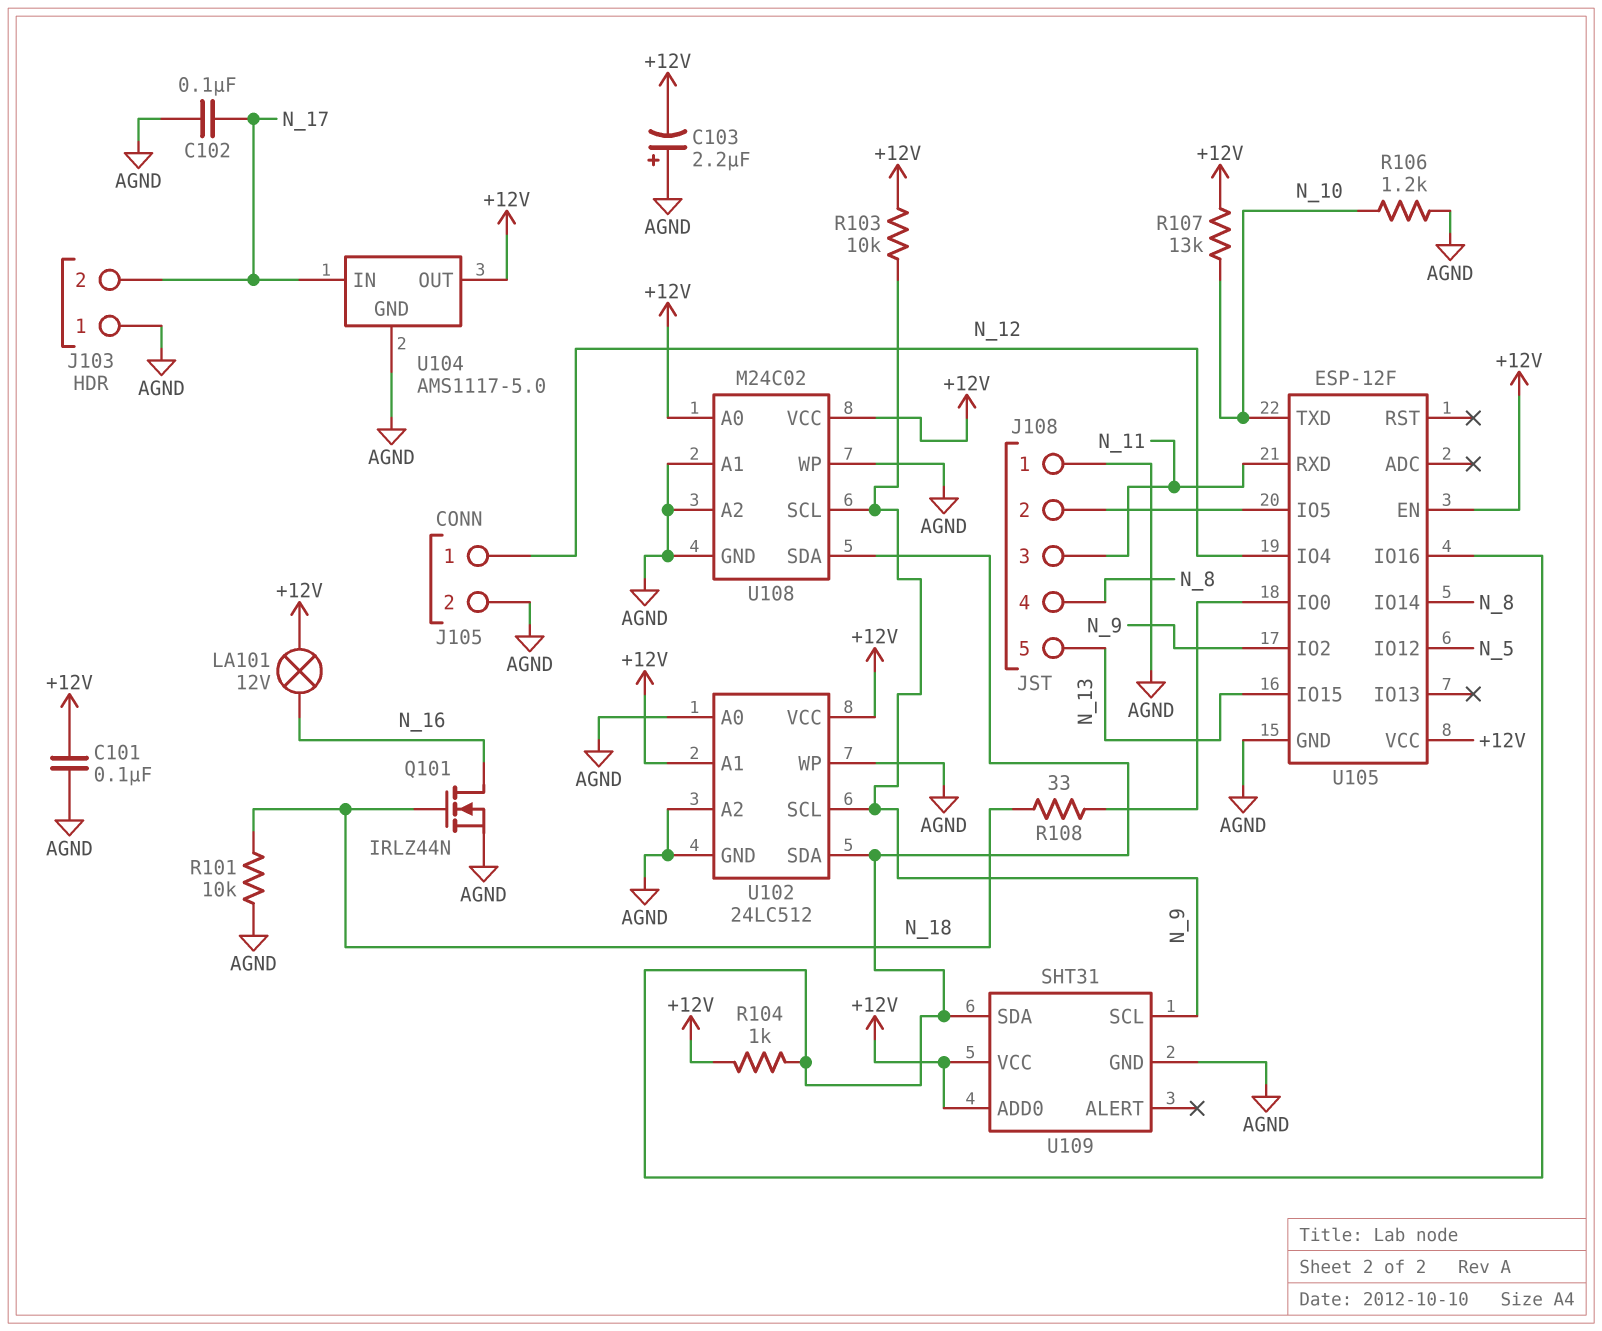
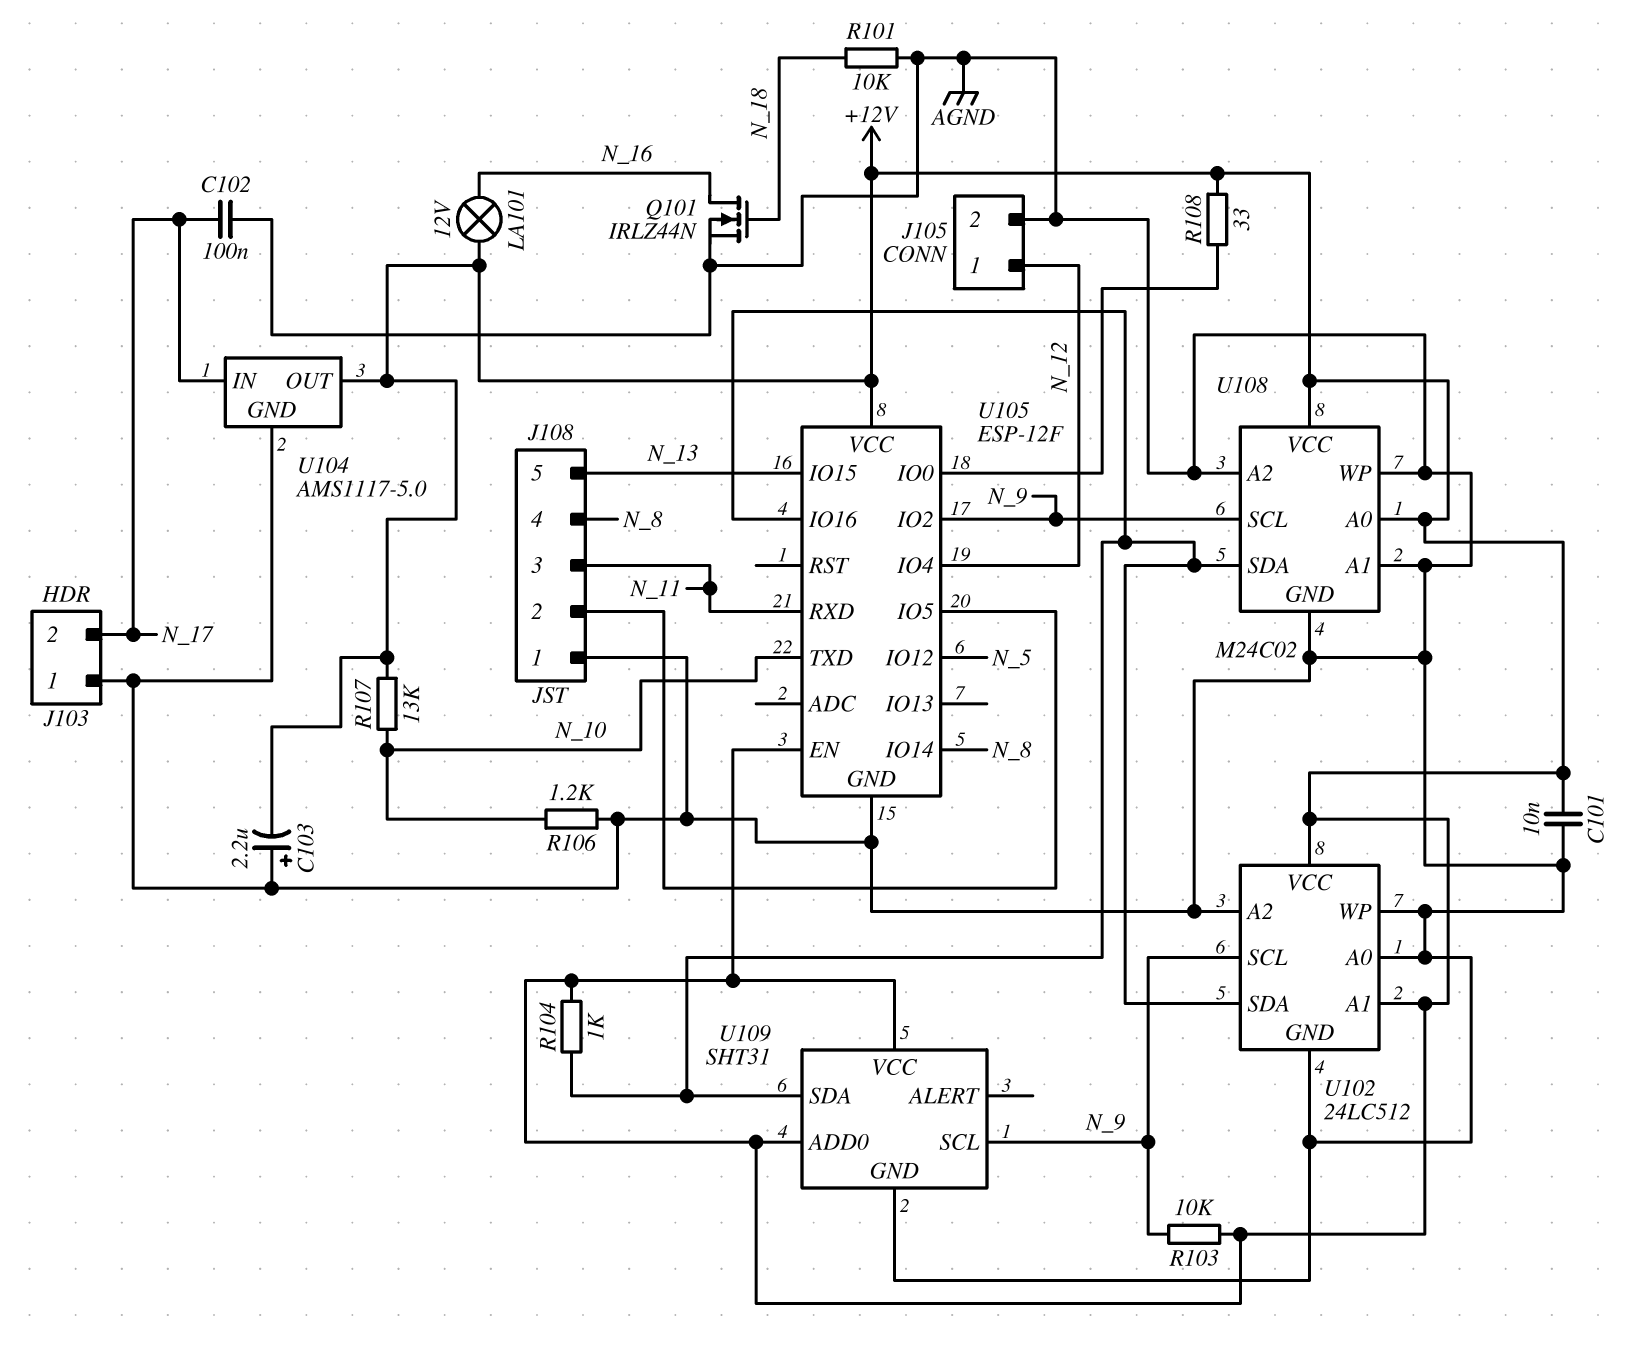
C101: 100nF (+12V, AGND) -> 10nF (+12V, AGND)
R108: 33 (N_18, U105/IO0) -> 33 (+12V, U105/IO0)

